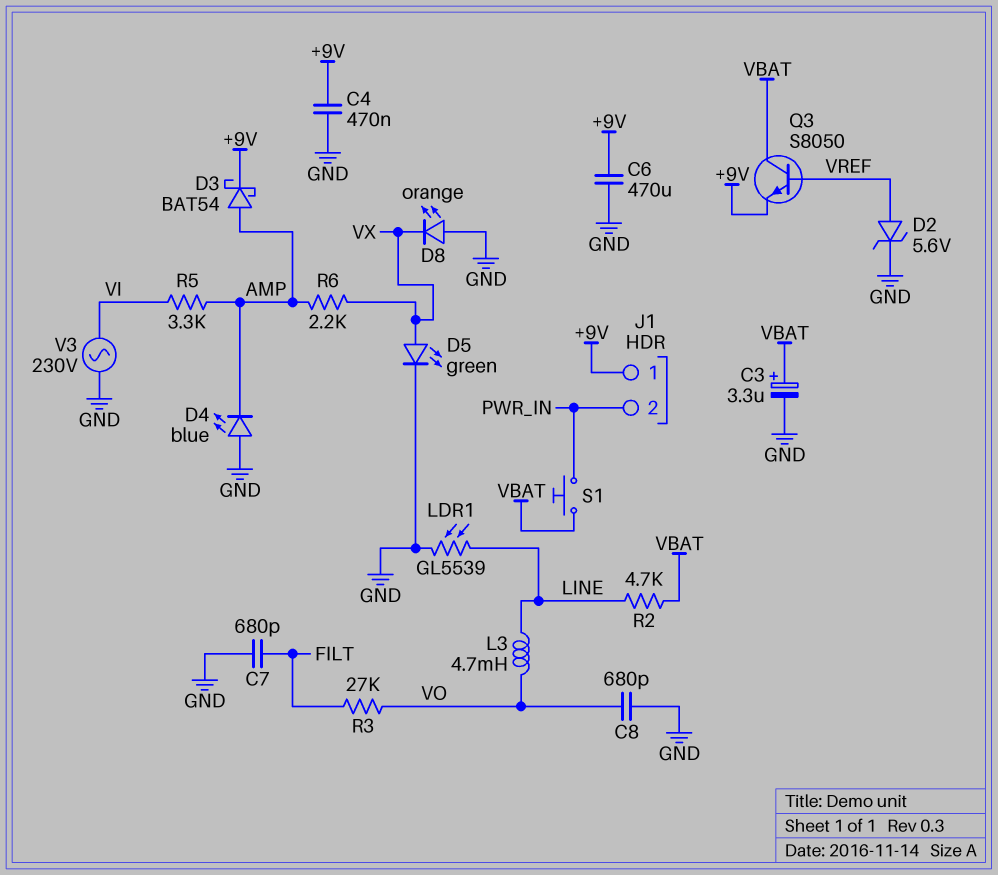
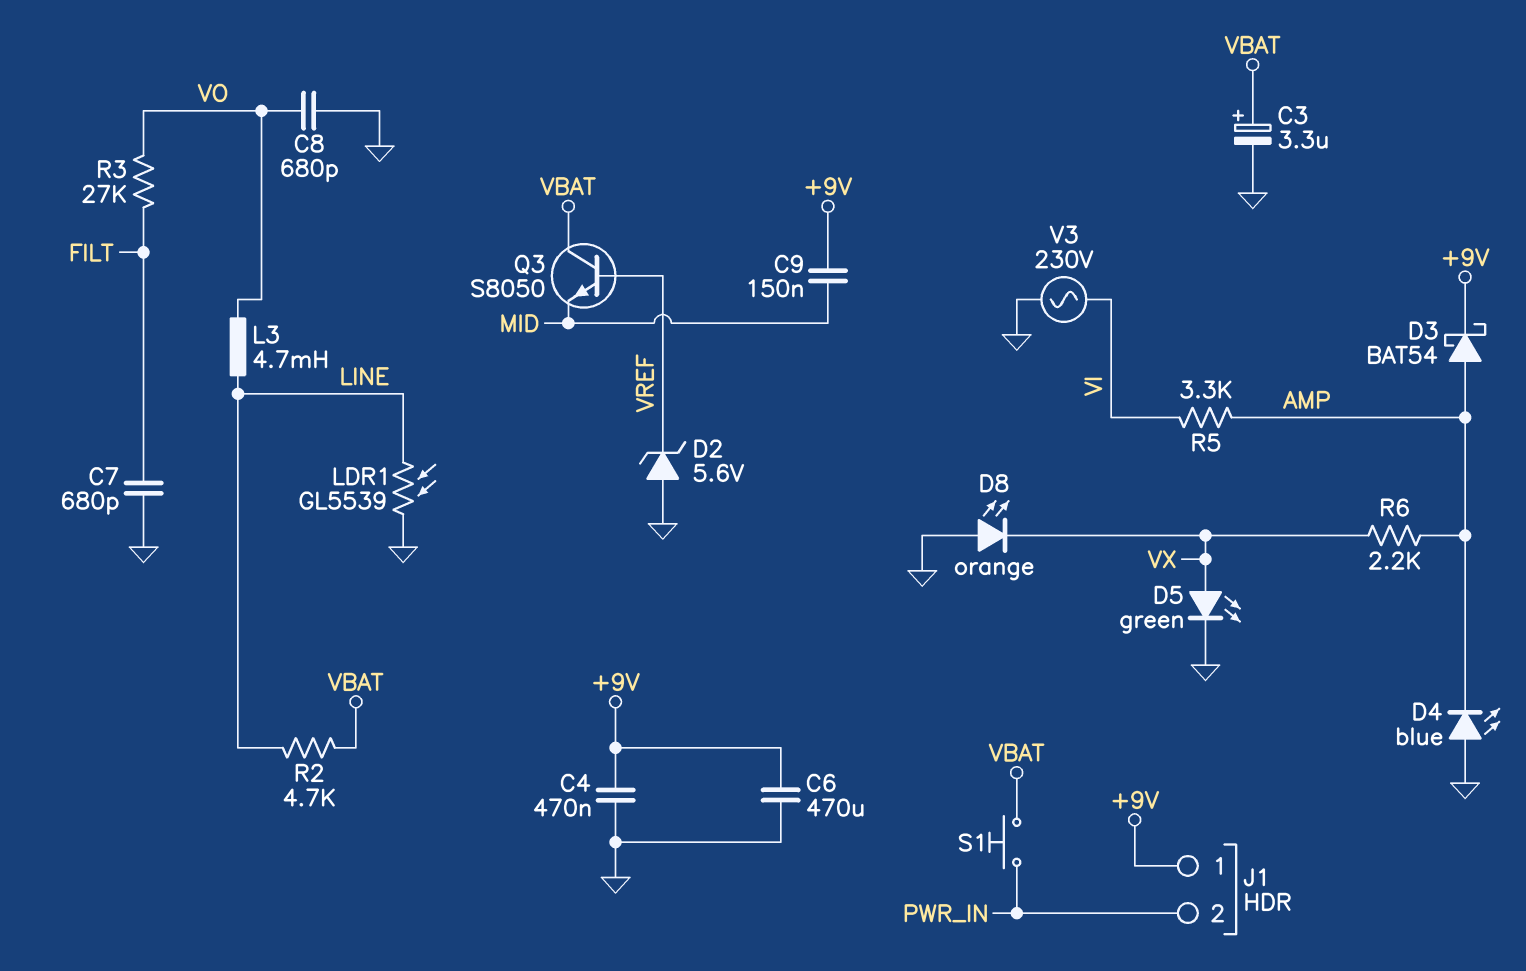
C9: none -> 150nF (+9V, MID)
D2: zener 5.6V (A VREF, K GND) -> zener 5.6V (A GND, K VREF)
Q3: NPN S8050 (B VREF, C VBAT, E +9V) -> NPN S8050 (B VREF, C VBAT, E MID)

